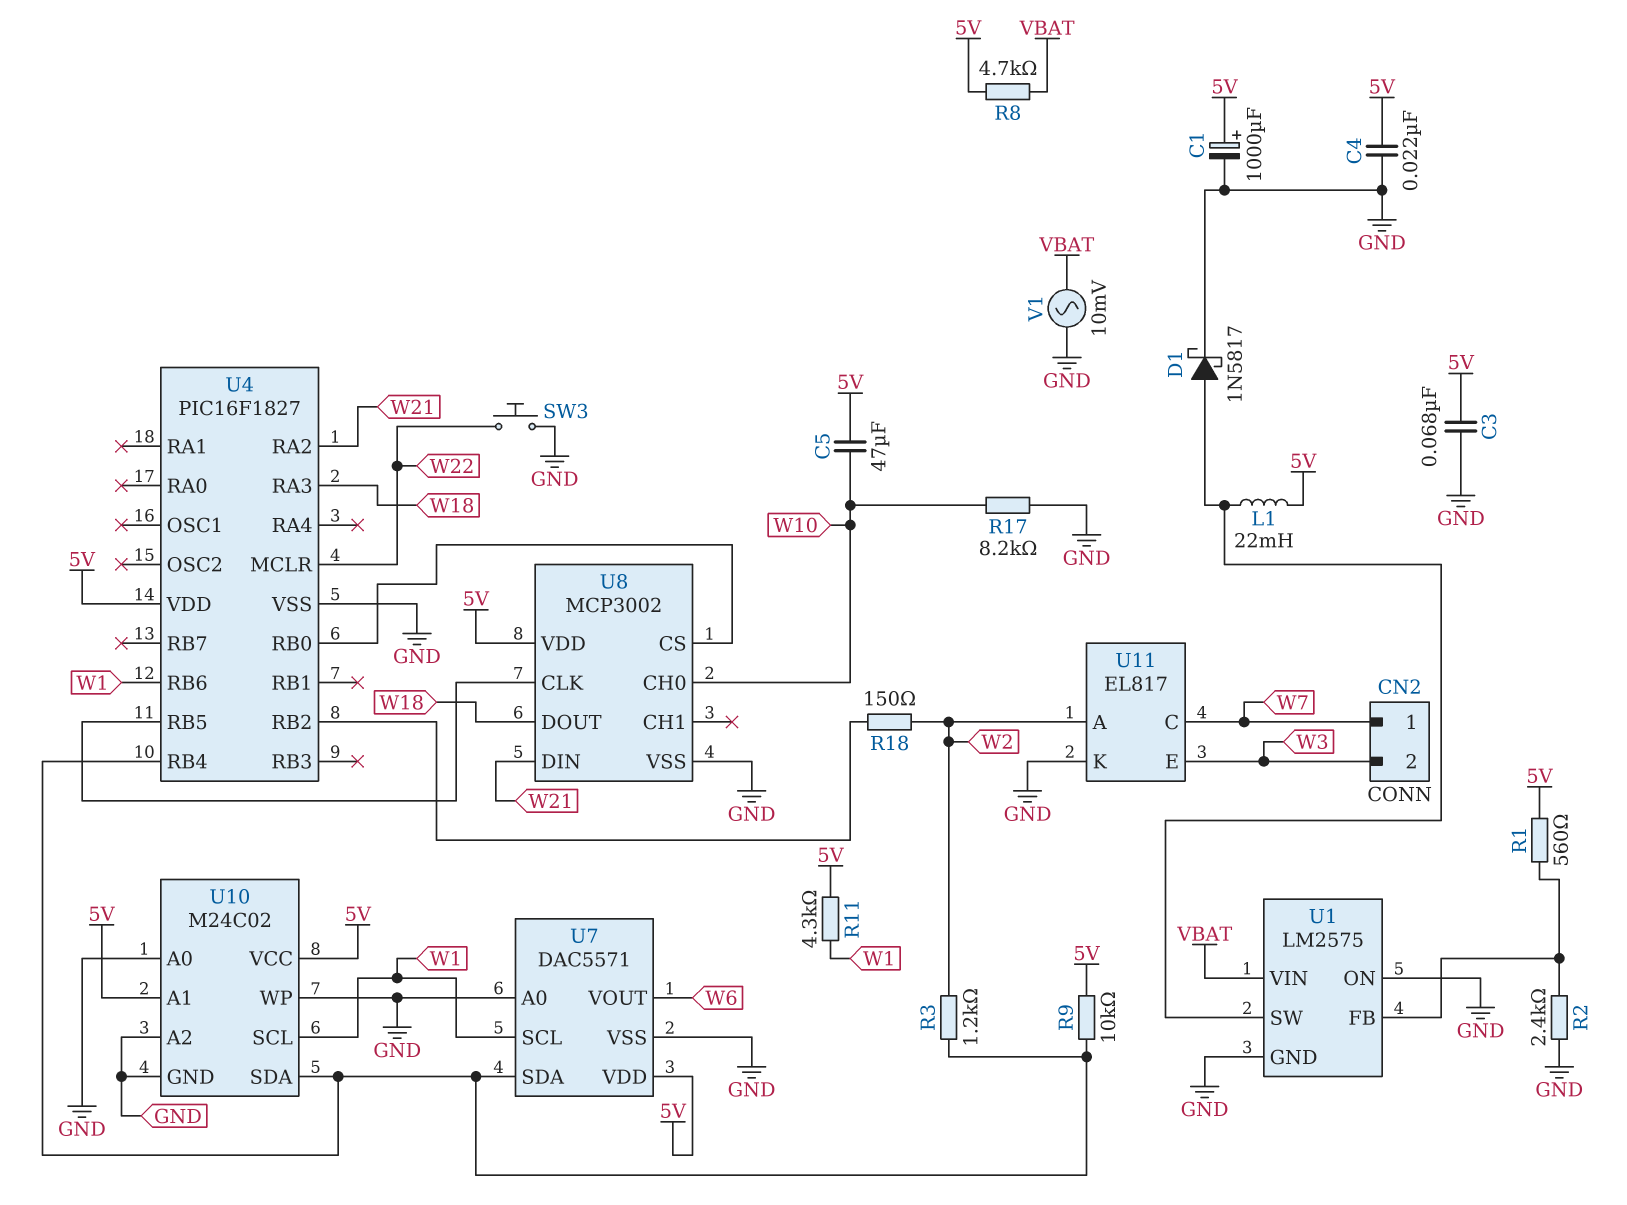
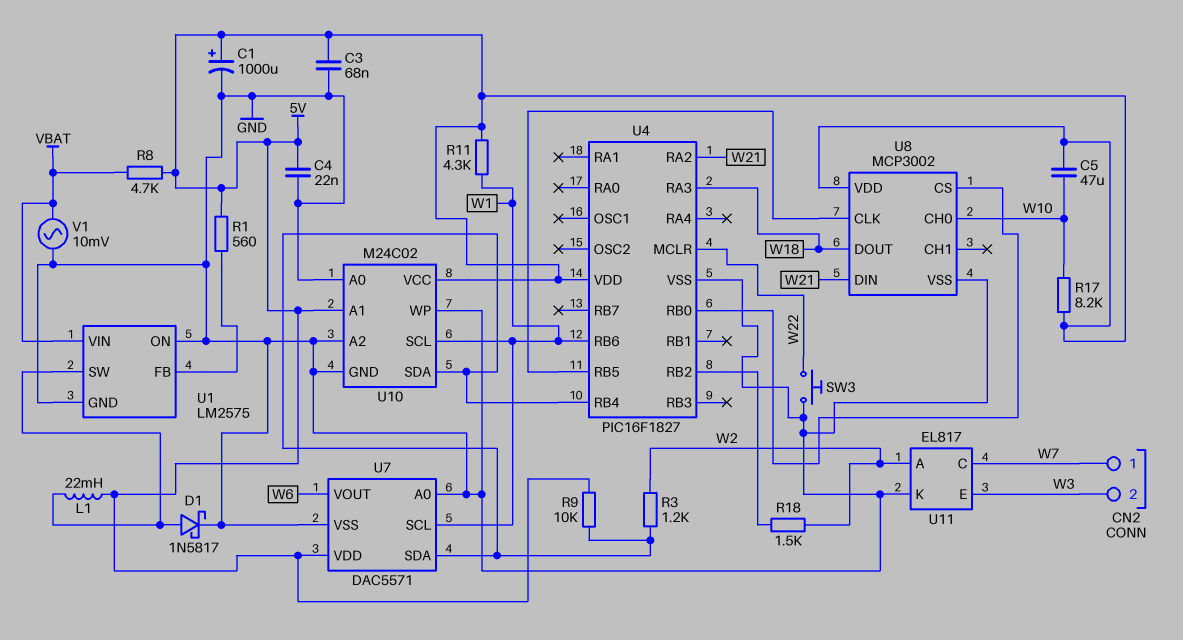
R2: 2.4k (GND, U1/FB) -> none
R17: 8.2k (GND, W10) -> 8.2k (5V, W10)
R18: 150 (U4/RB2, W2) -> 1.5k (U4/RB2, W2)

